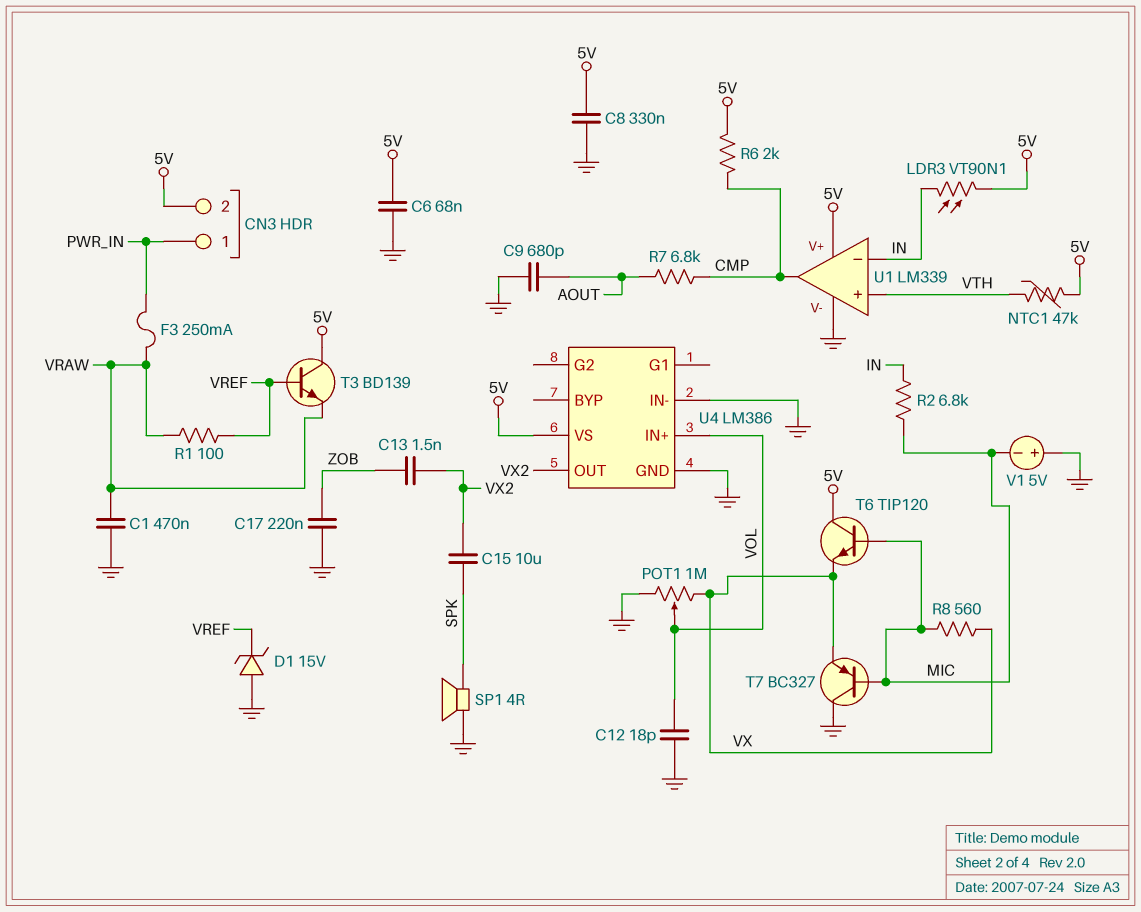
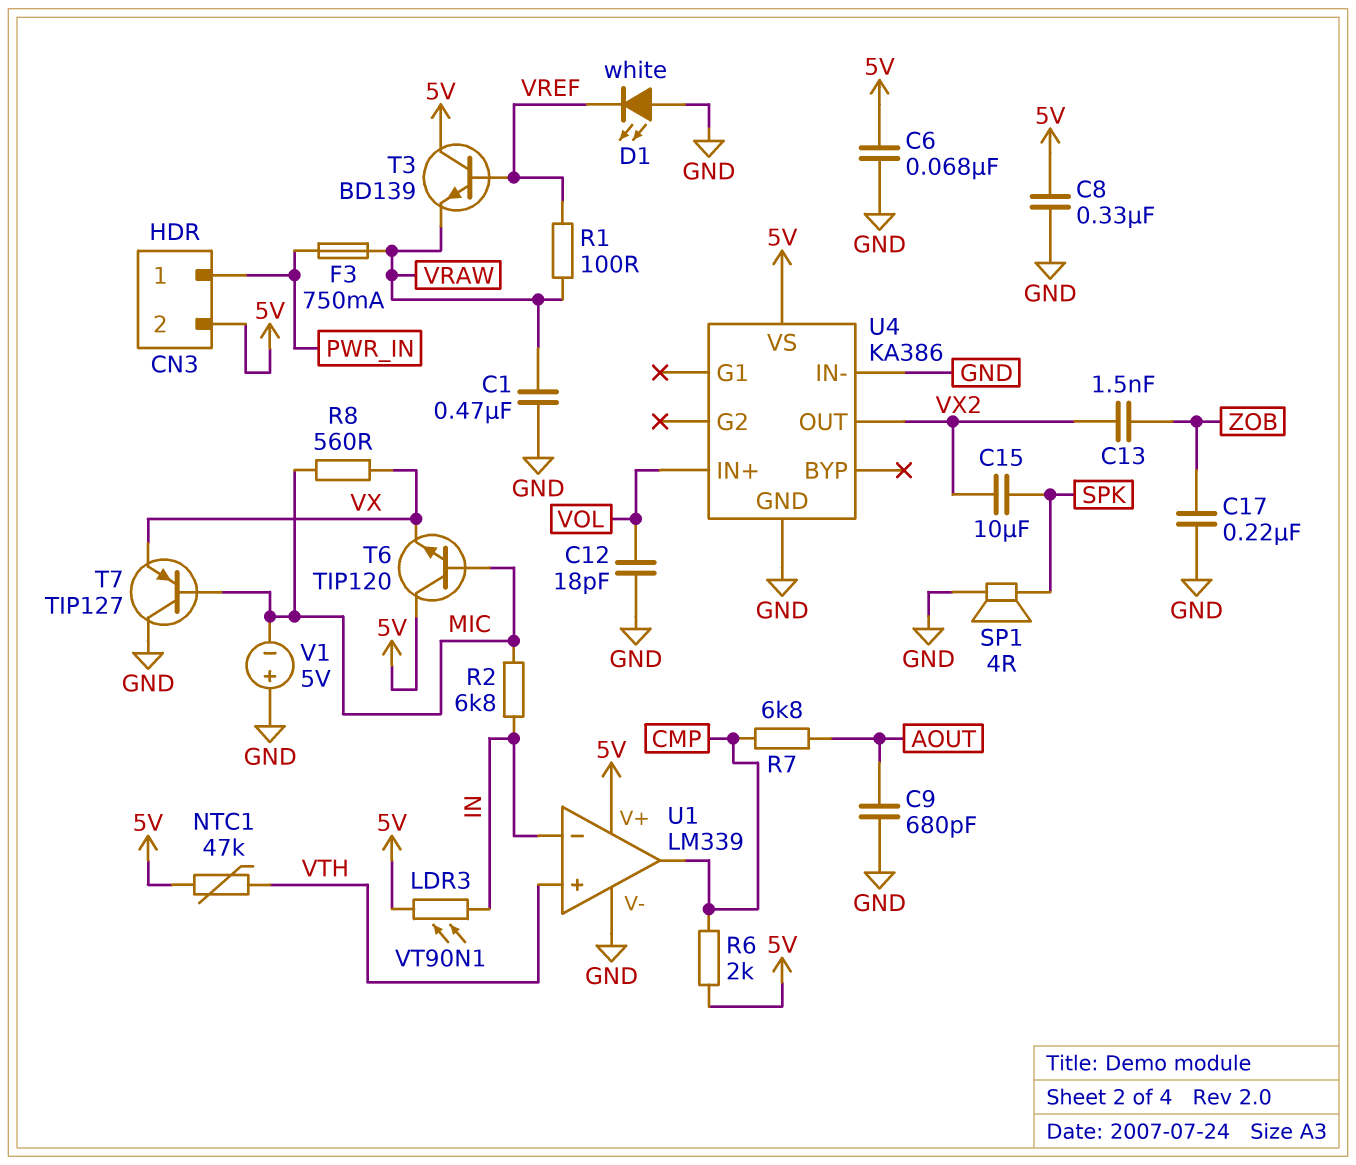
D1: zener 15V (A GND, K VREF) -> LED white (A GND, K VREF)
F3: 250mA (PWR_IN, VRAW) -> 750mA (PWR_IN, VRAW)
POT1: 1M (GND, VX, wiper VOL) -> none
T7: PNP BC327 (B MIC, C GND, E VX) -> PNP TIP127 (B MIC, C GND, E VX)
U4: LM386 -> KA386

